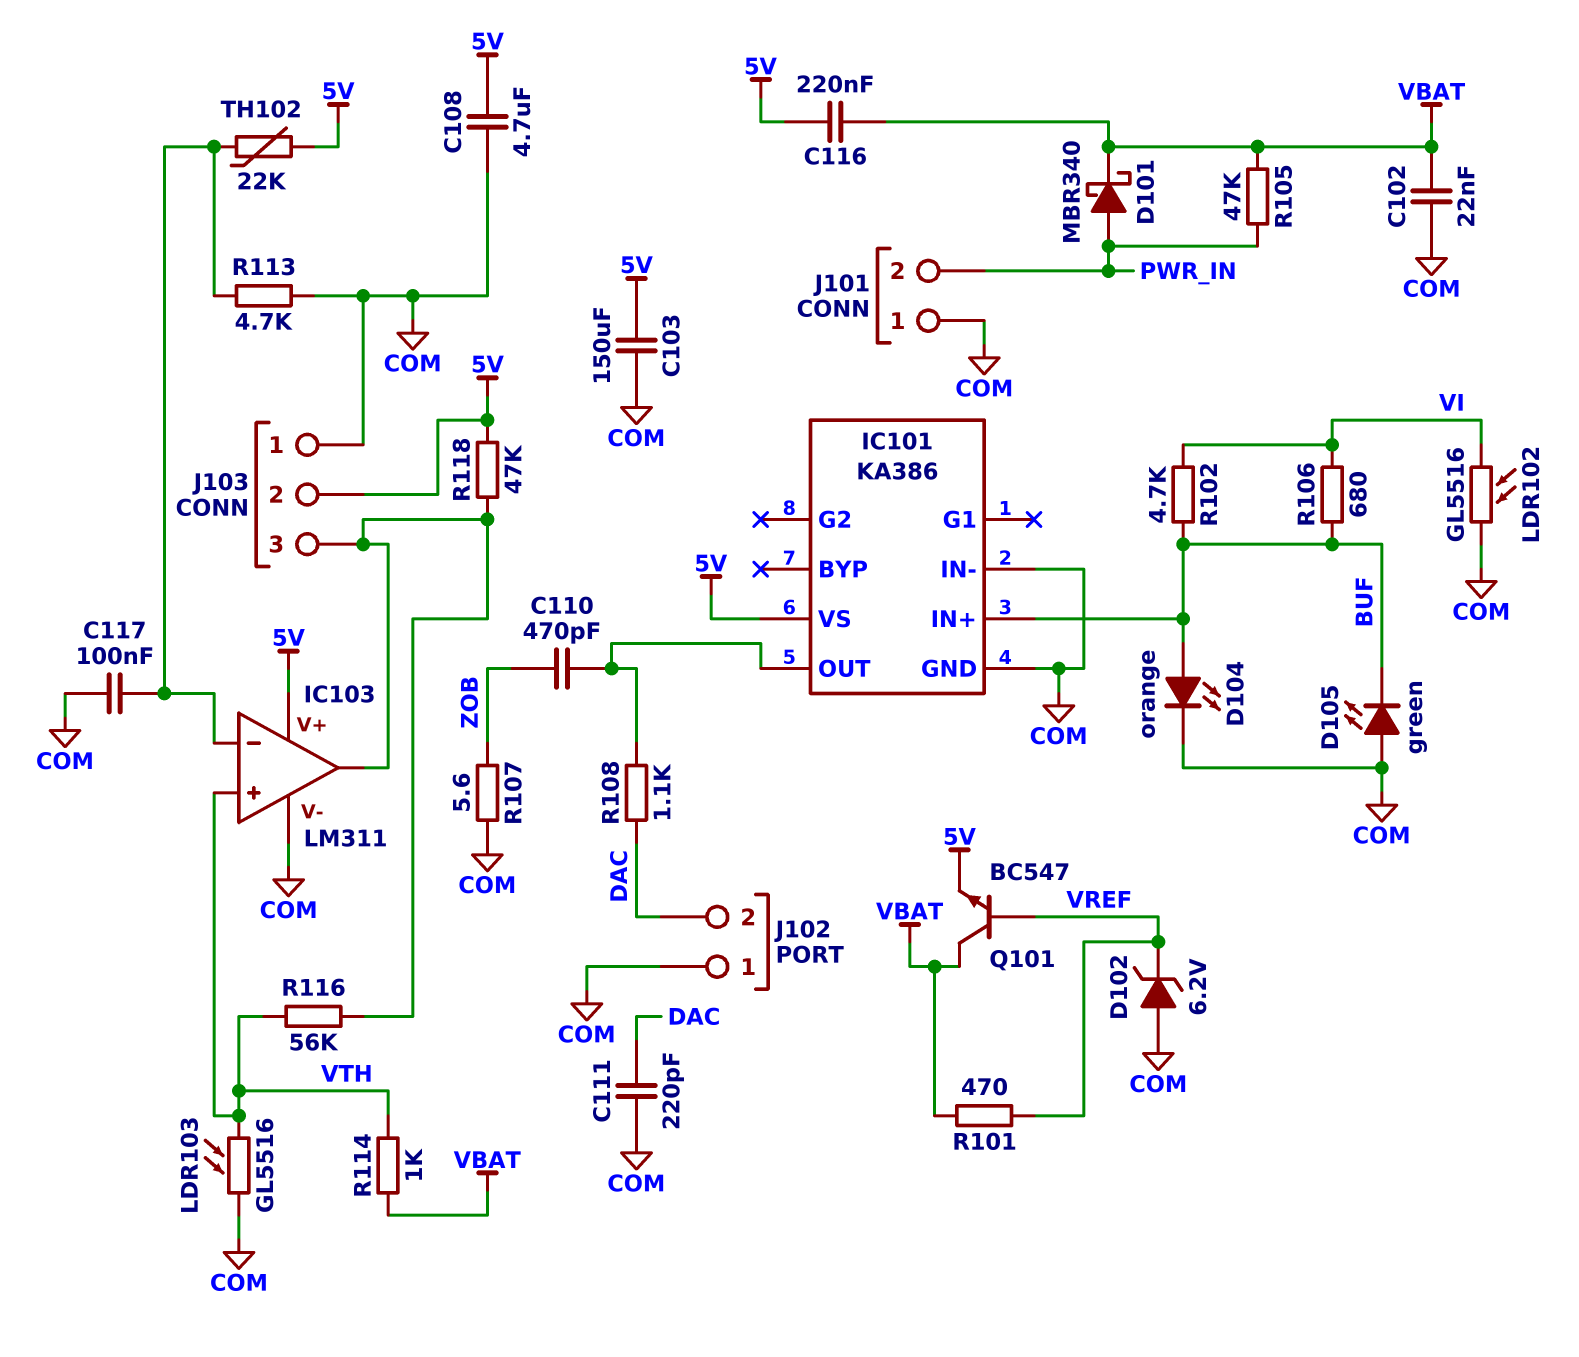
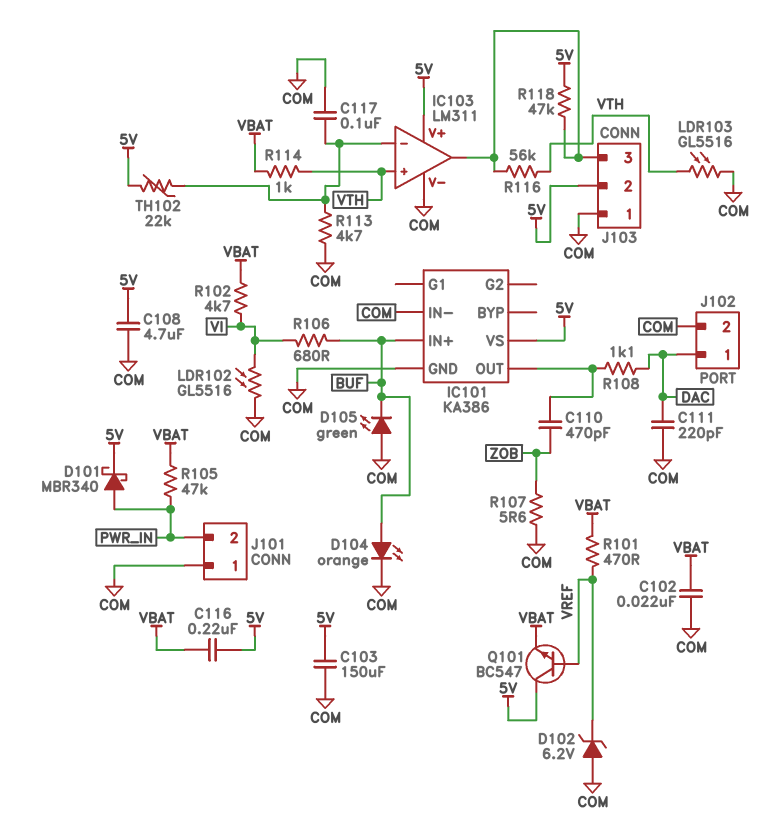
D101: schottky MBR340 (A PWR_IN, K VBAT) -> schottky MBR340 (A PWR_IN, K 5V)
J102 pin 1: COM -> DAC
J102 pin 2: DAC -> COM
Q101: NPN BC547 (B VREF, C VBAT, E 5V) -> NPN BC547 (B VREF, C 5V, E VBAT)
R102: 4.7k (BUF, VI) -> 4.7k (VBAT, VI)

